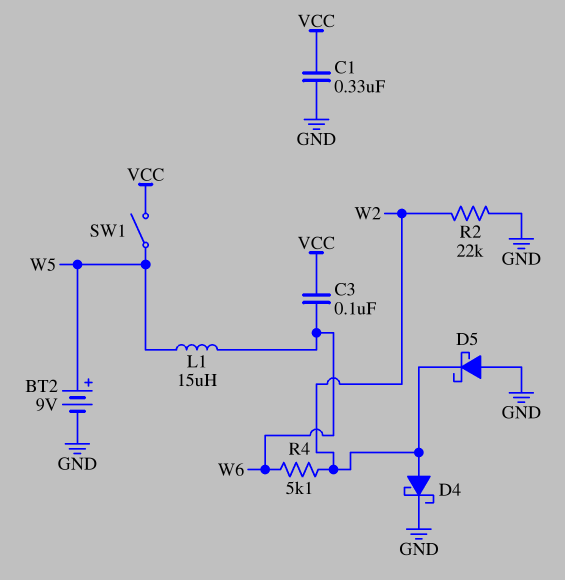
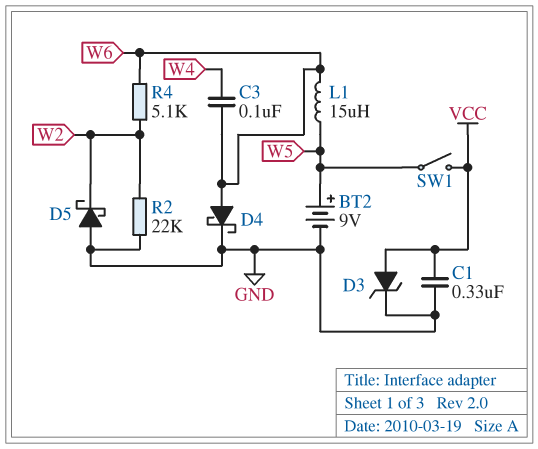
C3: 100nF (VCC, W6) -> 100nF (W4, W6)
D3: none -> zener (A VCC, K GND)
D4: schottky (A W2, K GND) -> schottky (A W6, K GND)

